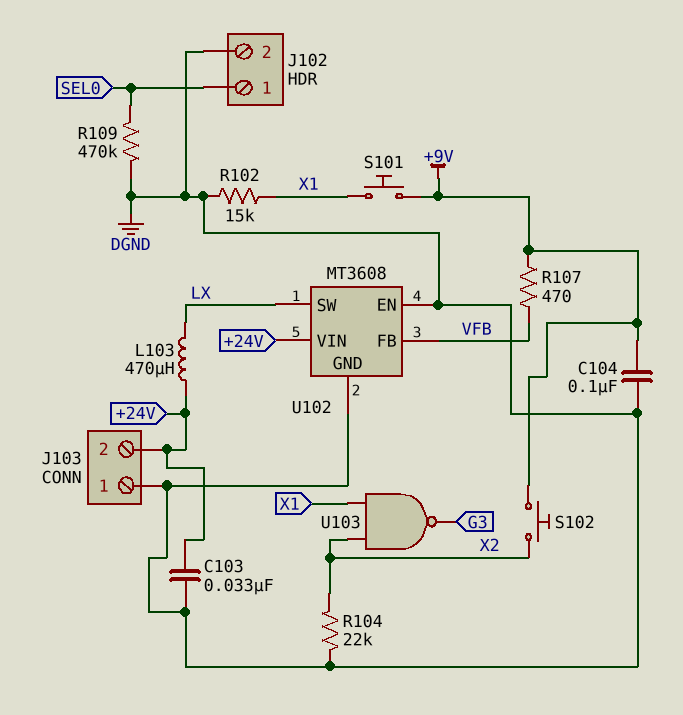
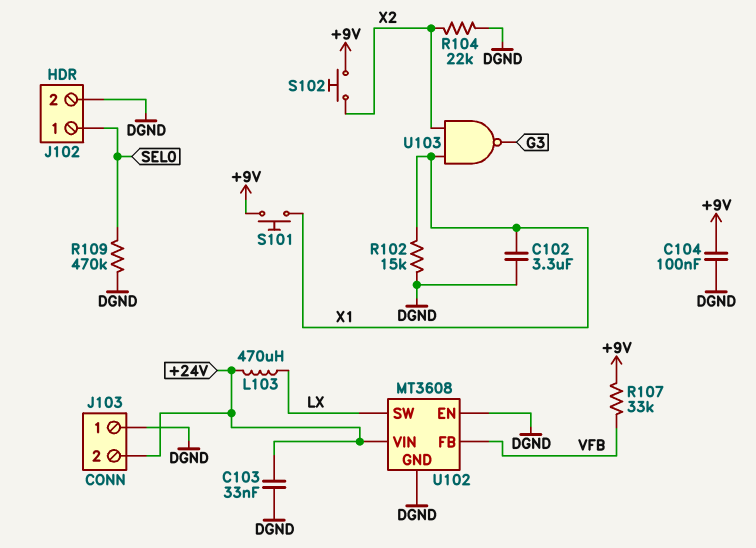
C102: none -> 3.3uF (DGND, X1)
R107: 470 (+9V, VFB) -> 33k (+9V, VFB)

